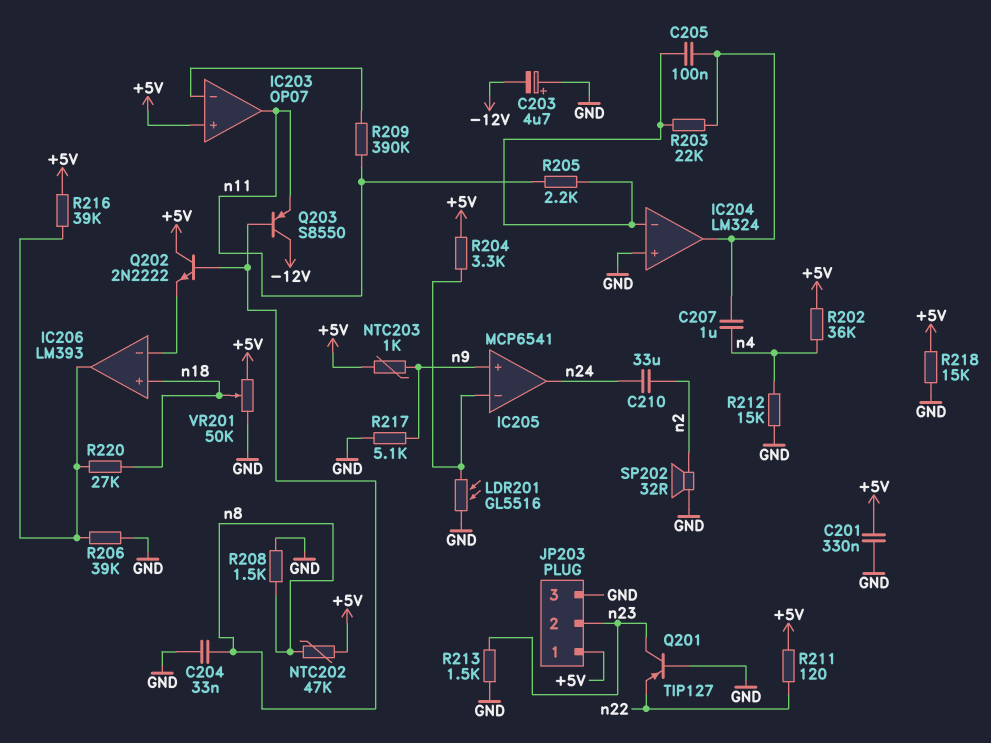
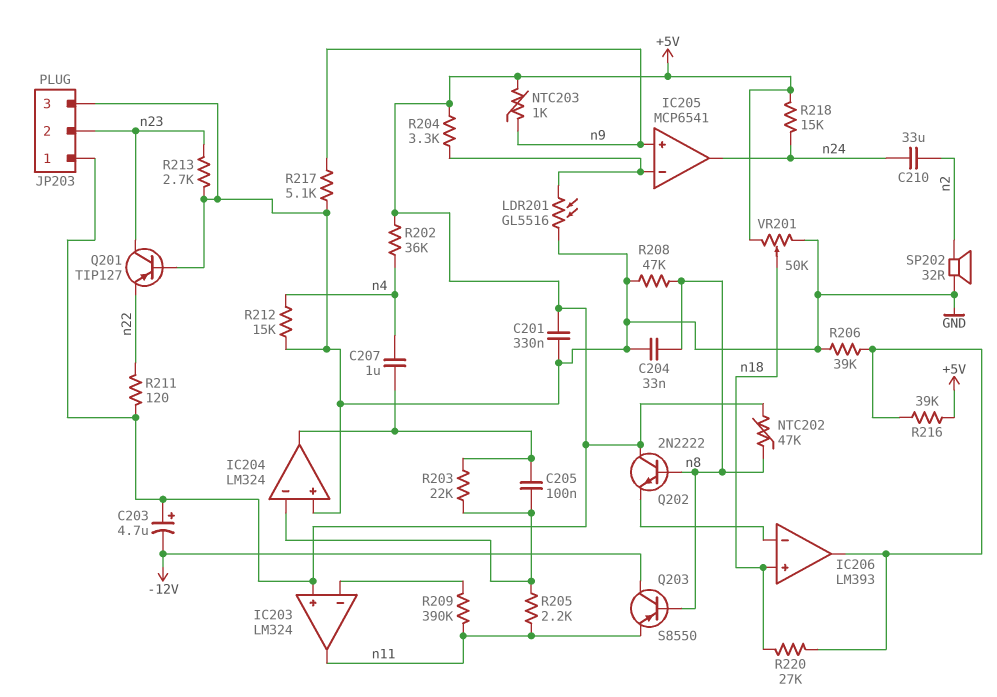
C203: 4.7uF (plus GND, minus -12V) -> 4.7uF (plus +5V, minus -12V)
IC203: OP07 -> LM324
R208: 1.5k (GND, n8) -> 47k (GND, n8)
R213: 1.5k (GND, n23) -> 2.7k (GND, n23)
R218: 15k (+5V, GND) -> 15k (+5V, n24)

